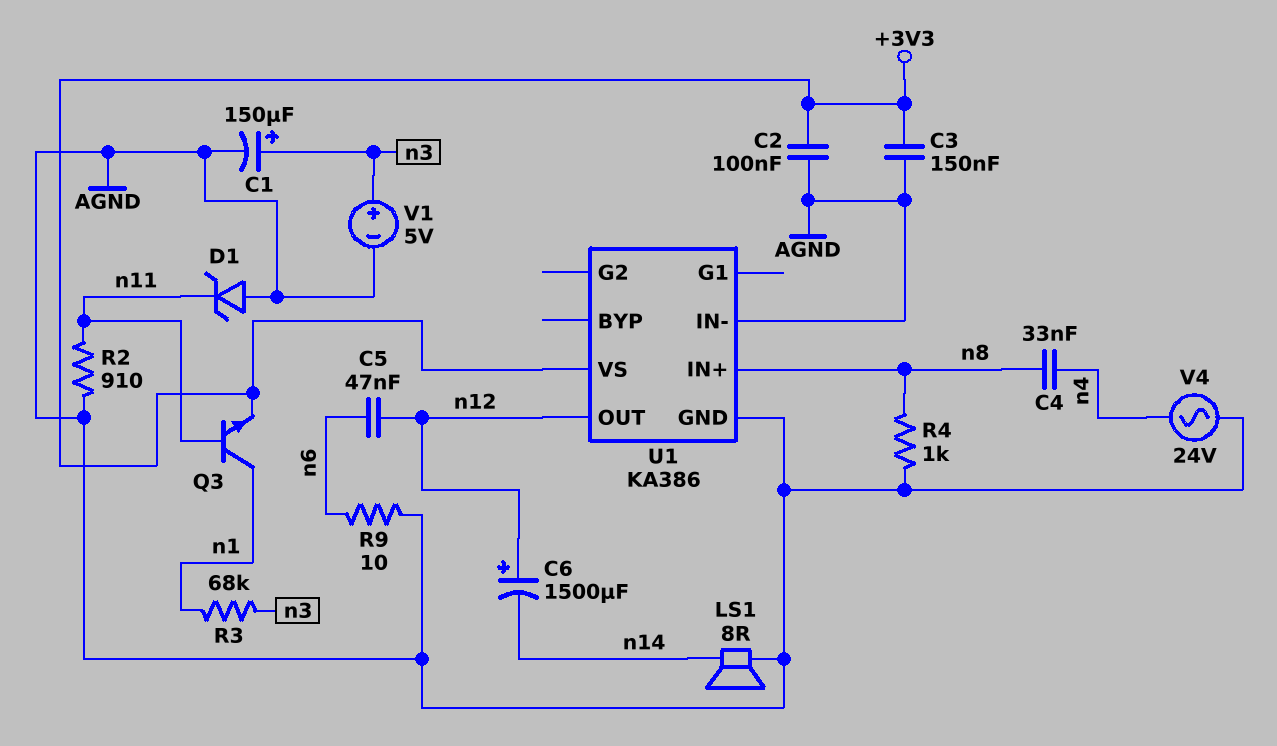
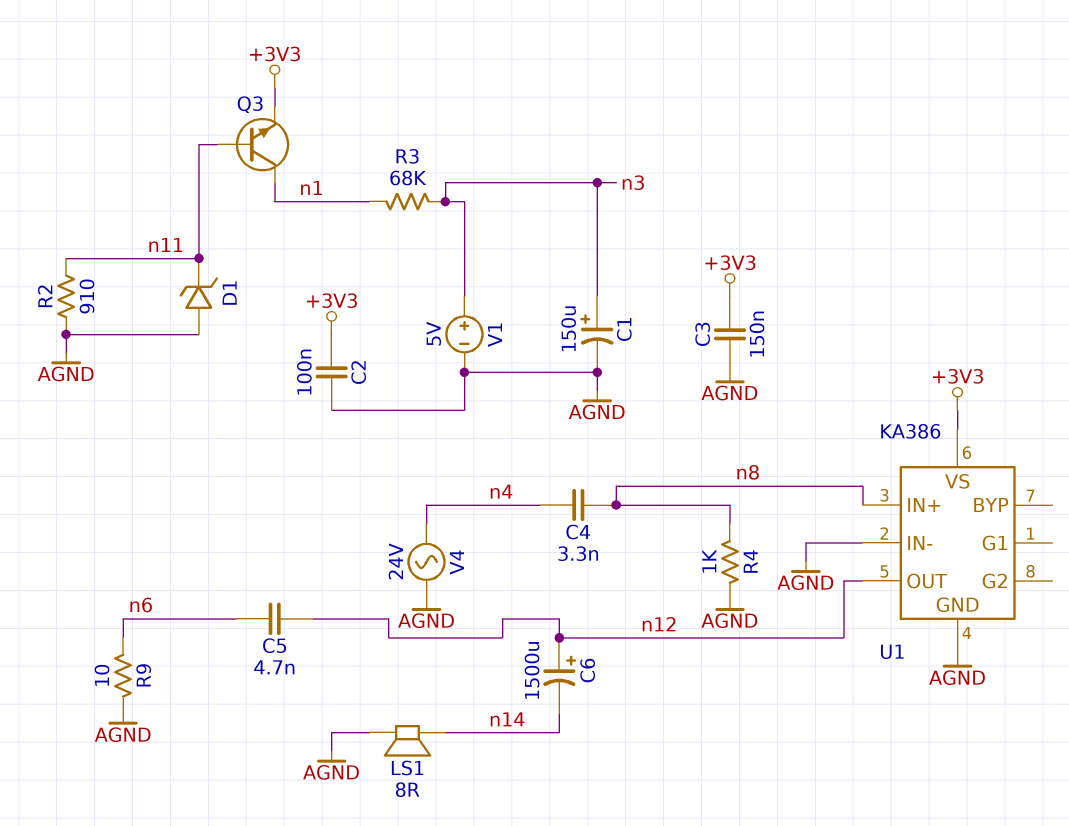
C4: 33nF (n4, n8) -> 3.3nF (n4, n8)
C5: 47nF (n6, n12) -> 4.7nF (n6, n12)

